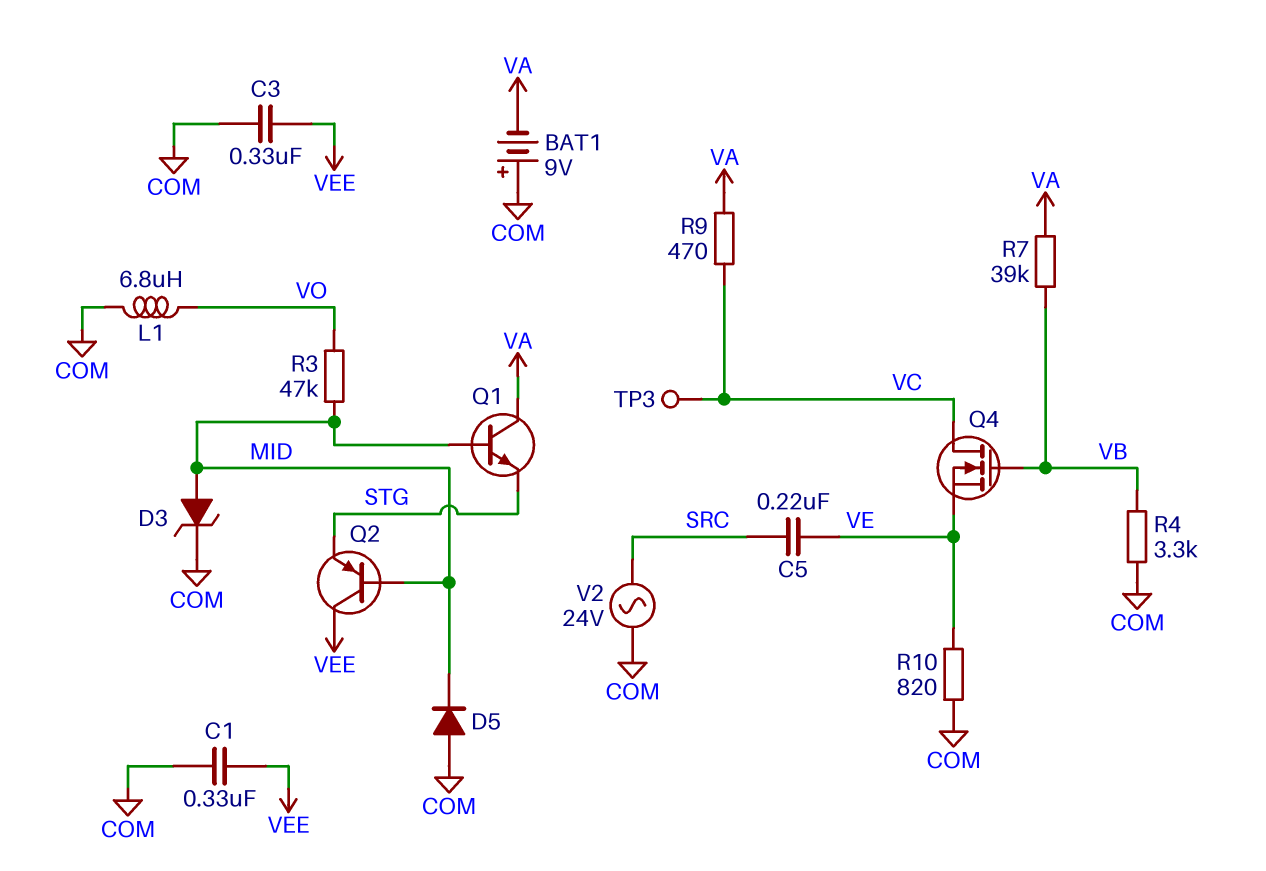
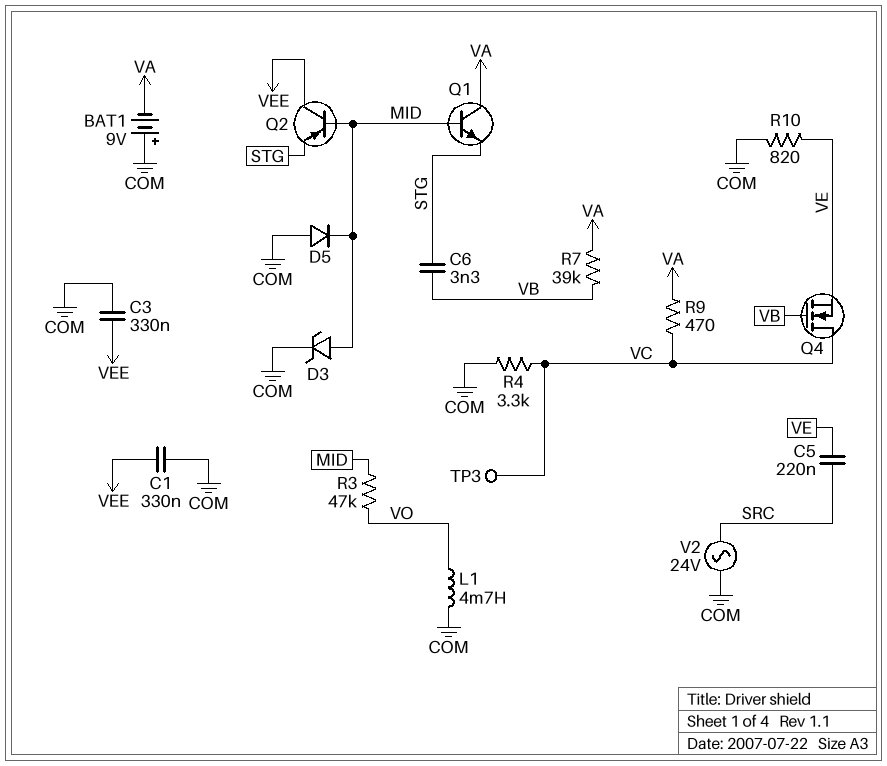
C6: none -> 3.3nF (STG, VB)
L1: 6.8uH (COM, VO) -> 4.7mH (COM, VO)
R4: 3.3k (COM, VB) -> 3.3k (COM, VC)

